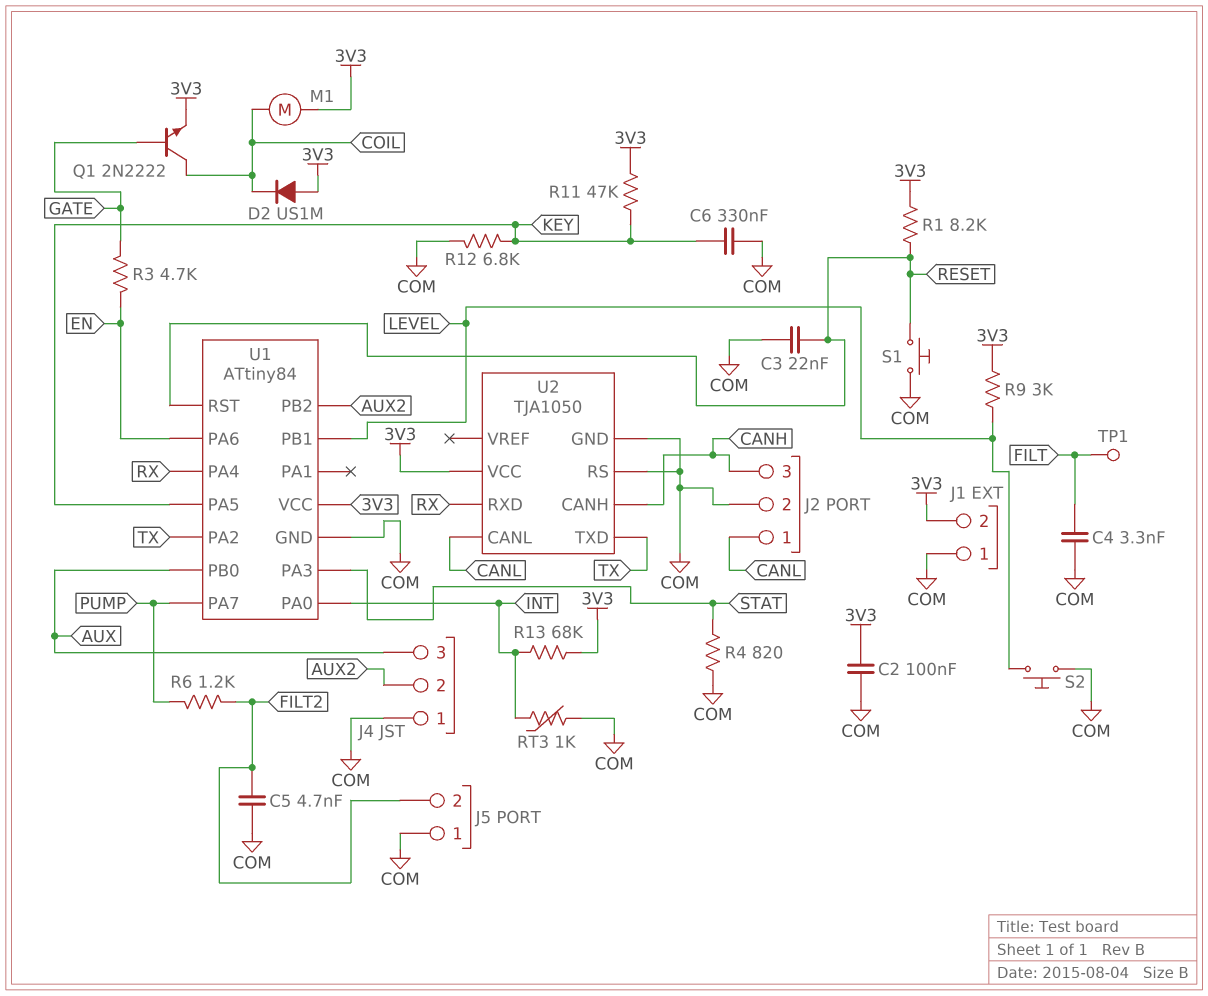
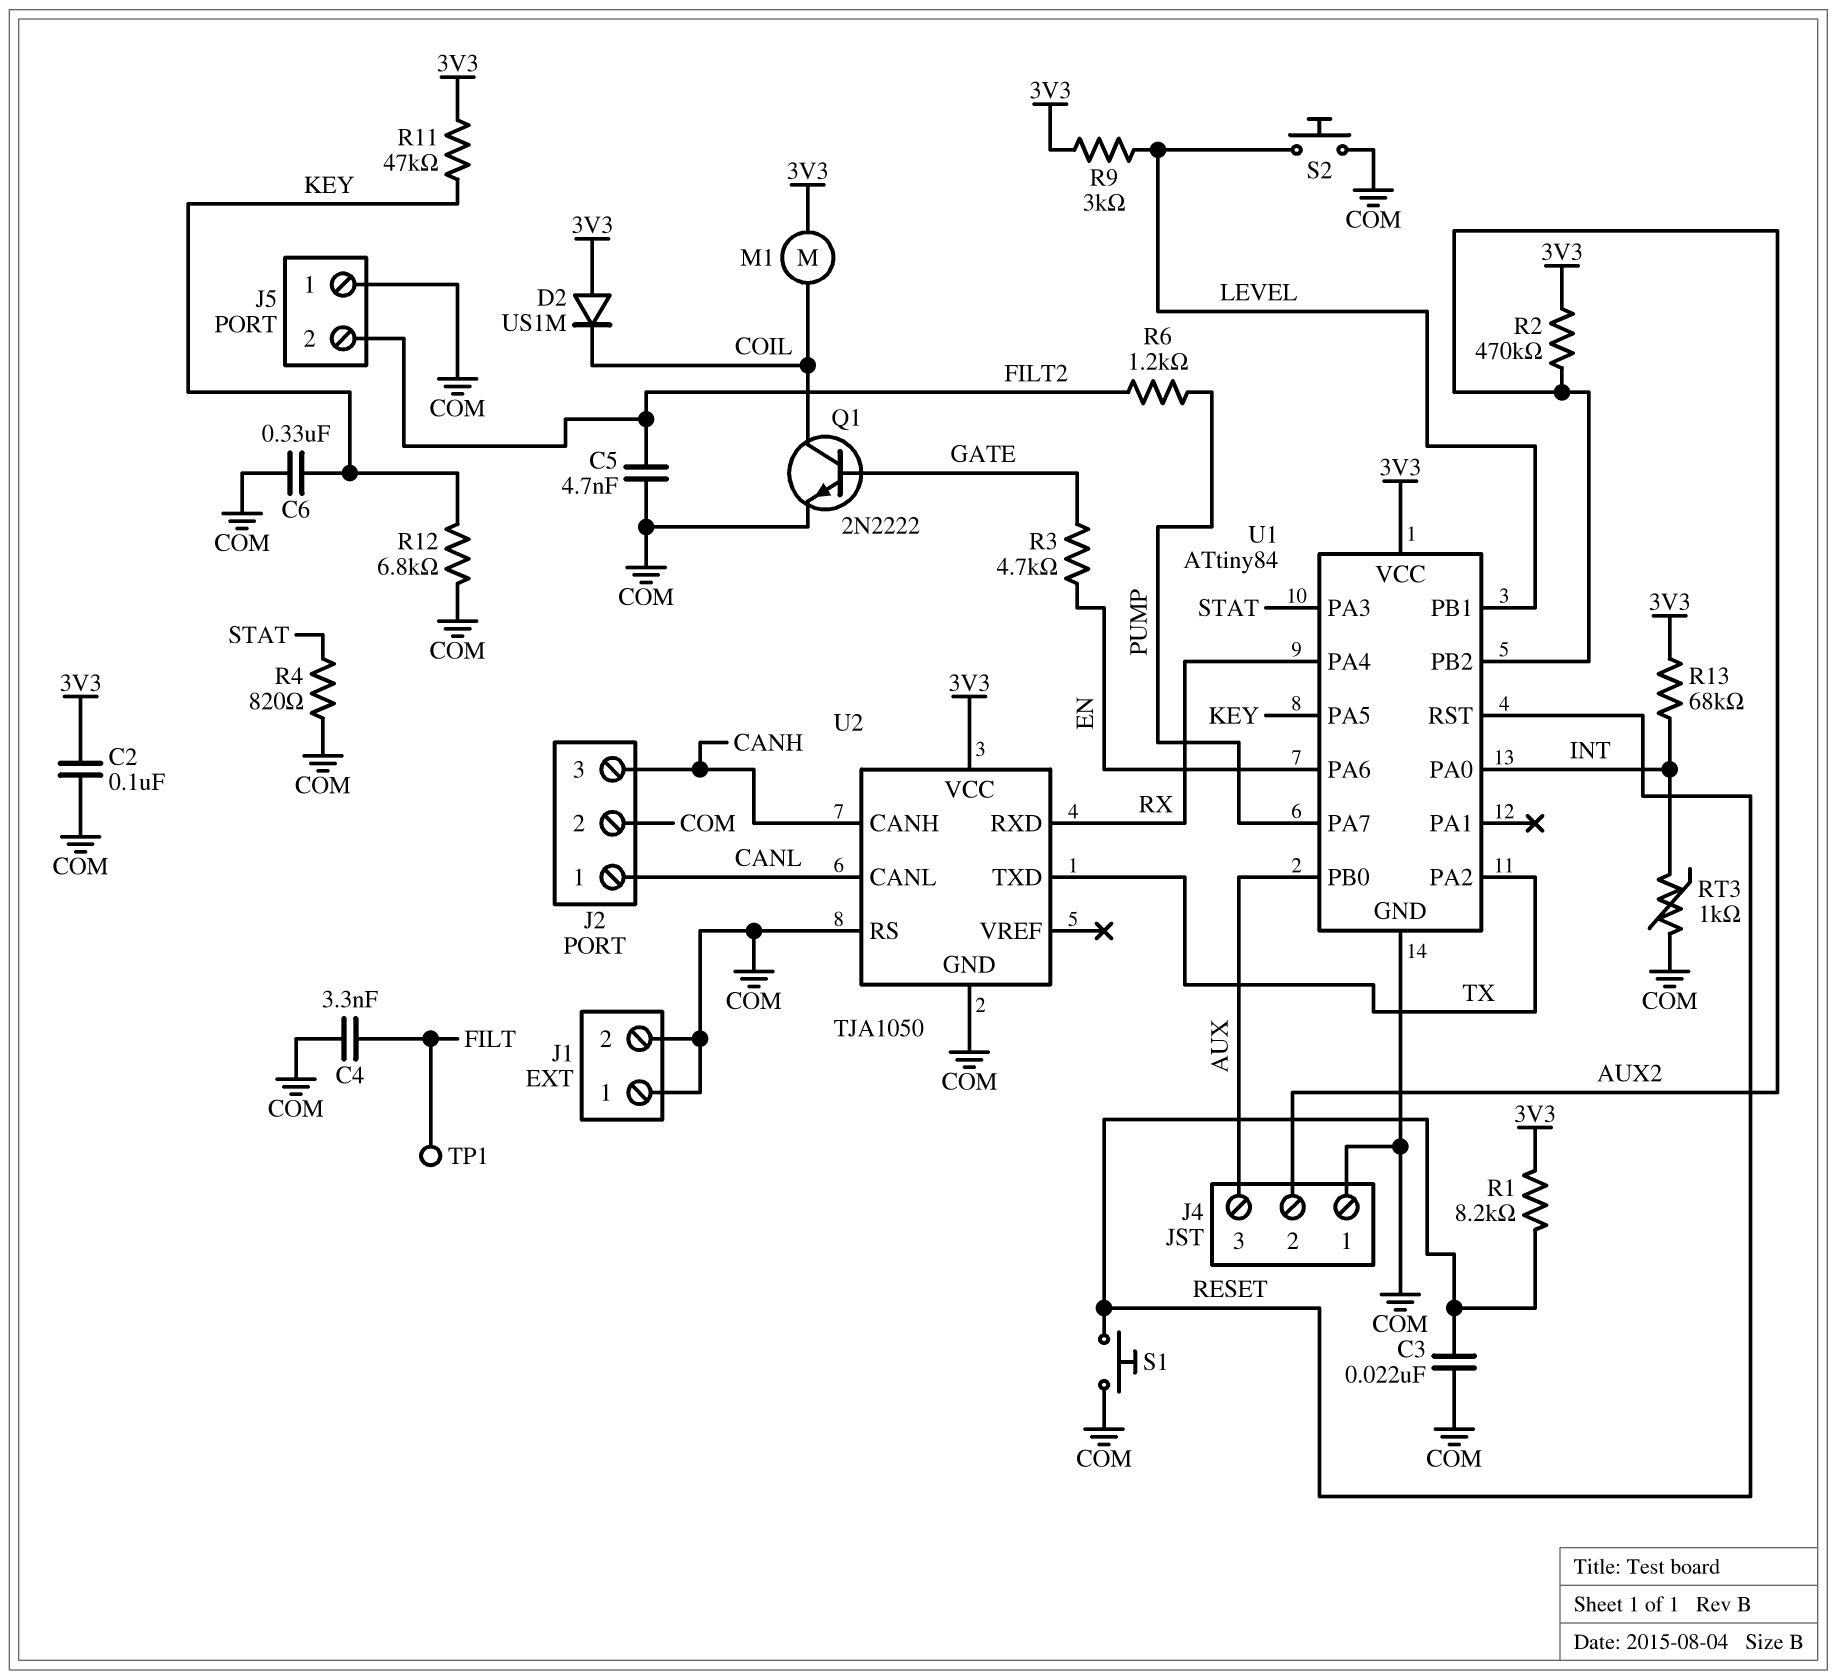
J1 pin 2: 3V3 -> COM
Q1: NPN 2N2222 (B GATE, C COIL, E 3V3) -> NPN 2N2222 (B GATE, C COIL, E COM)
R2: none -> 470k (3V3, AUX2)

